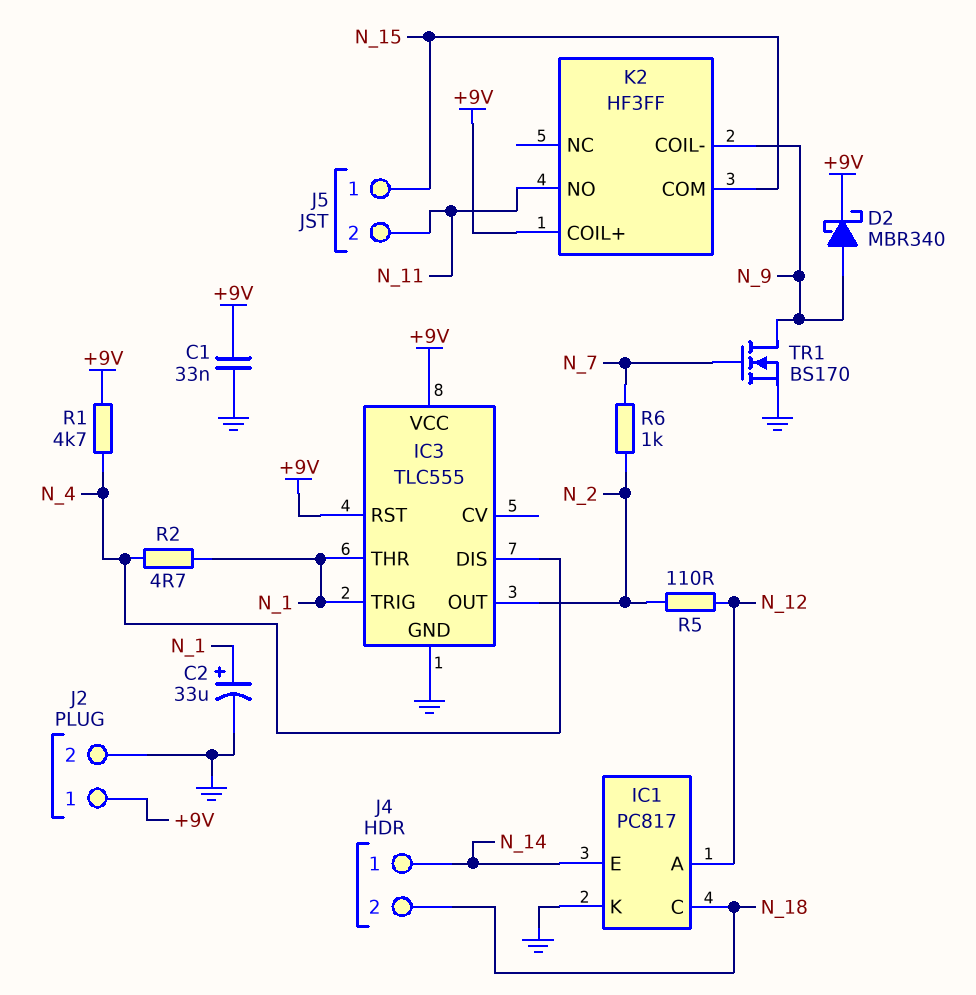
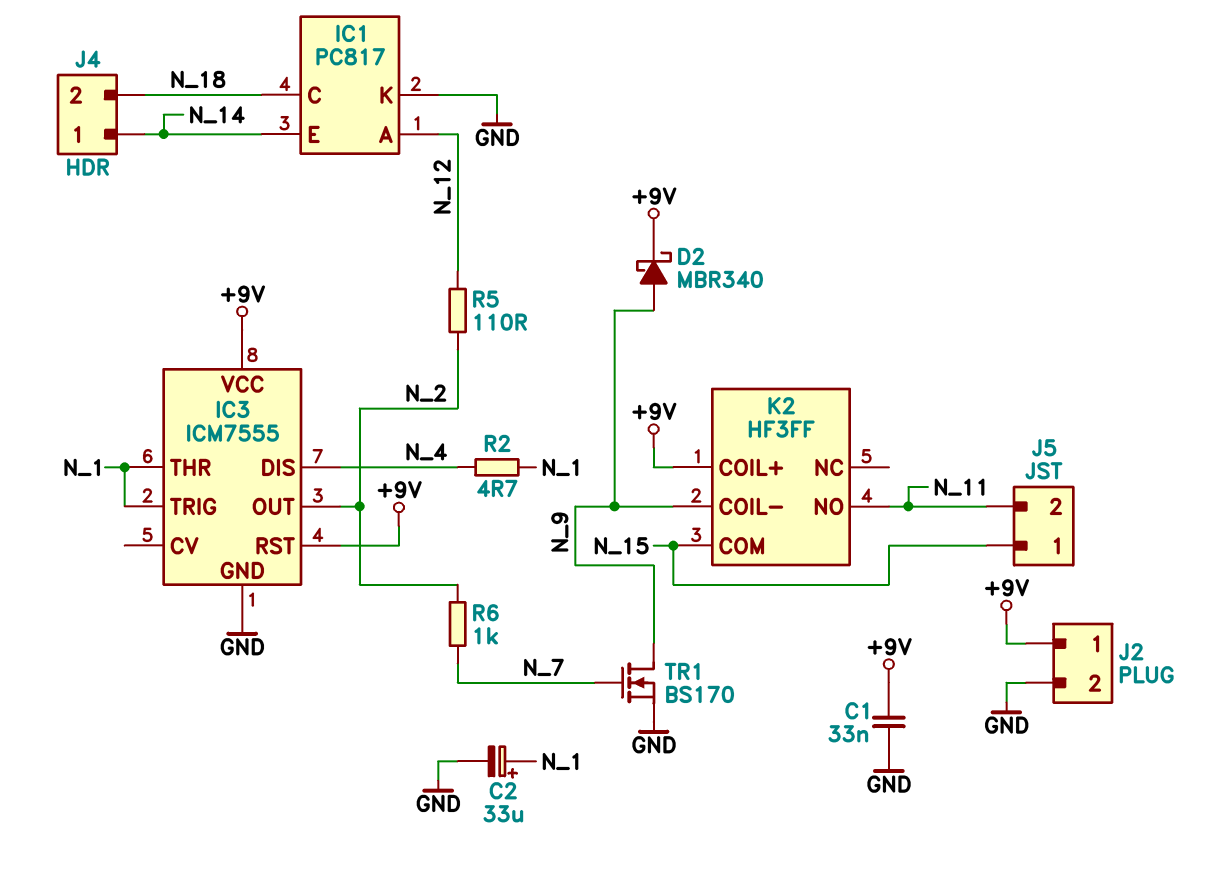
IC3: TLC555 -> ICM7555
R1: 4.7k (+9V, N_4) -> none

